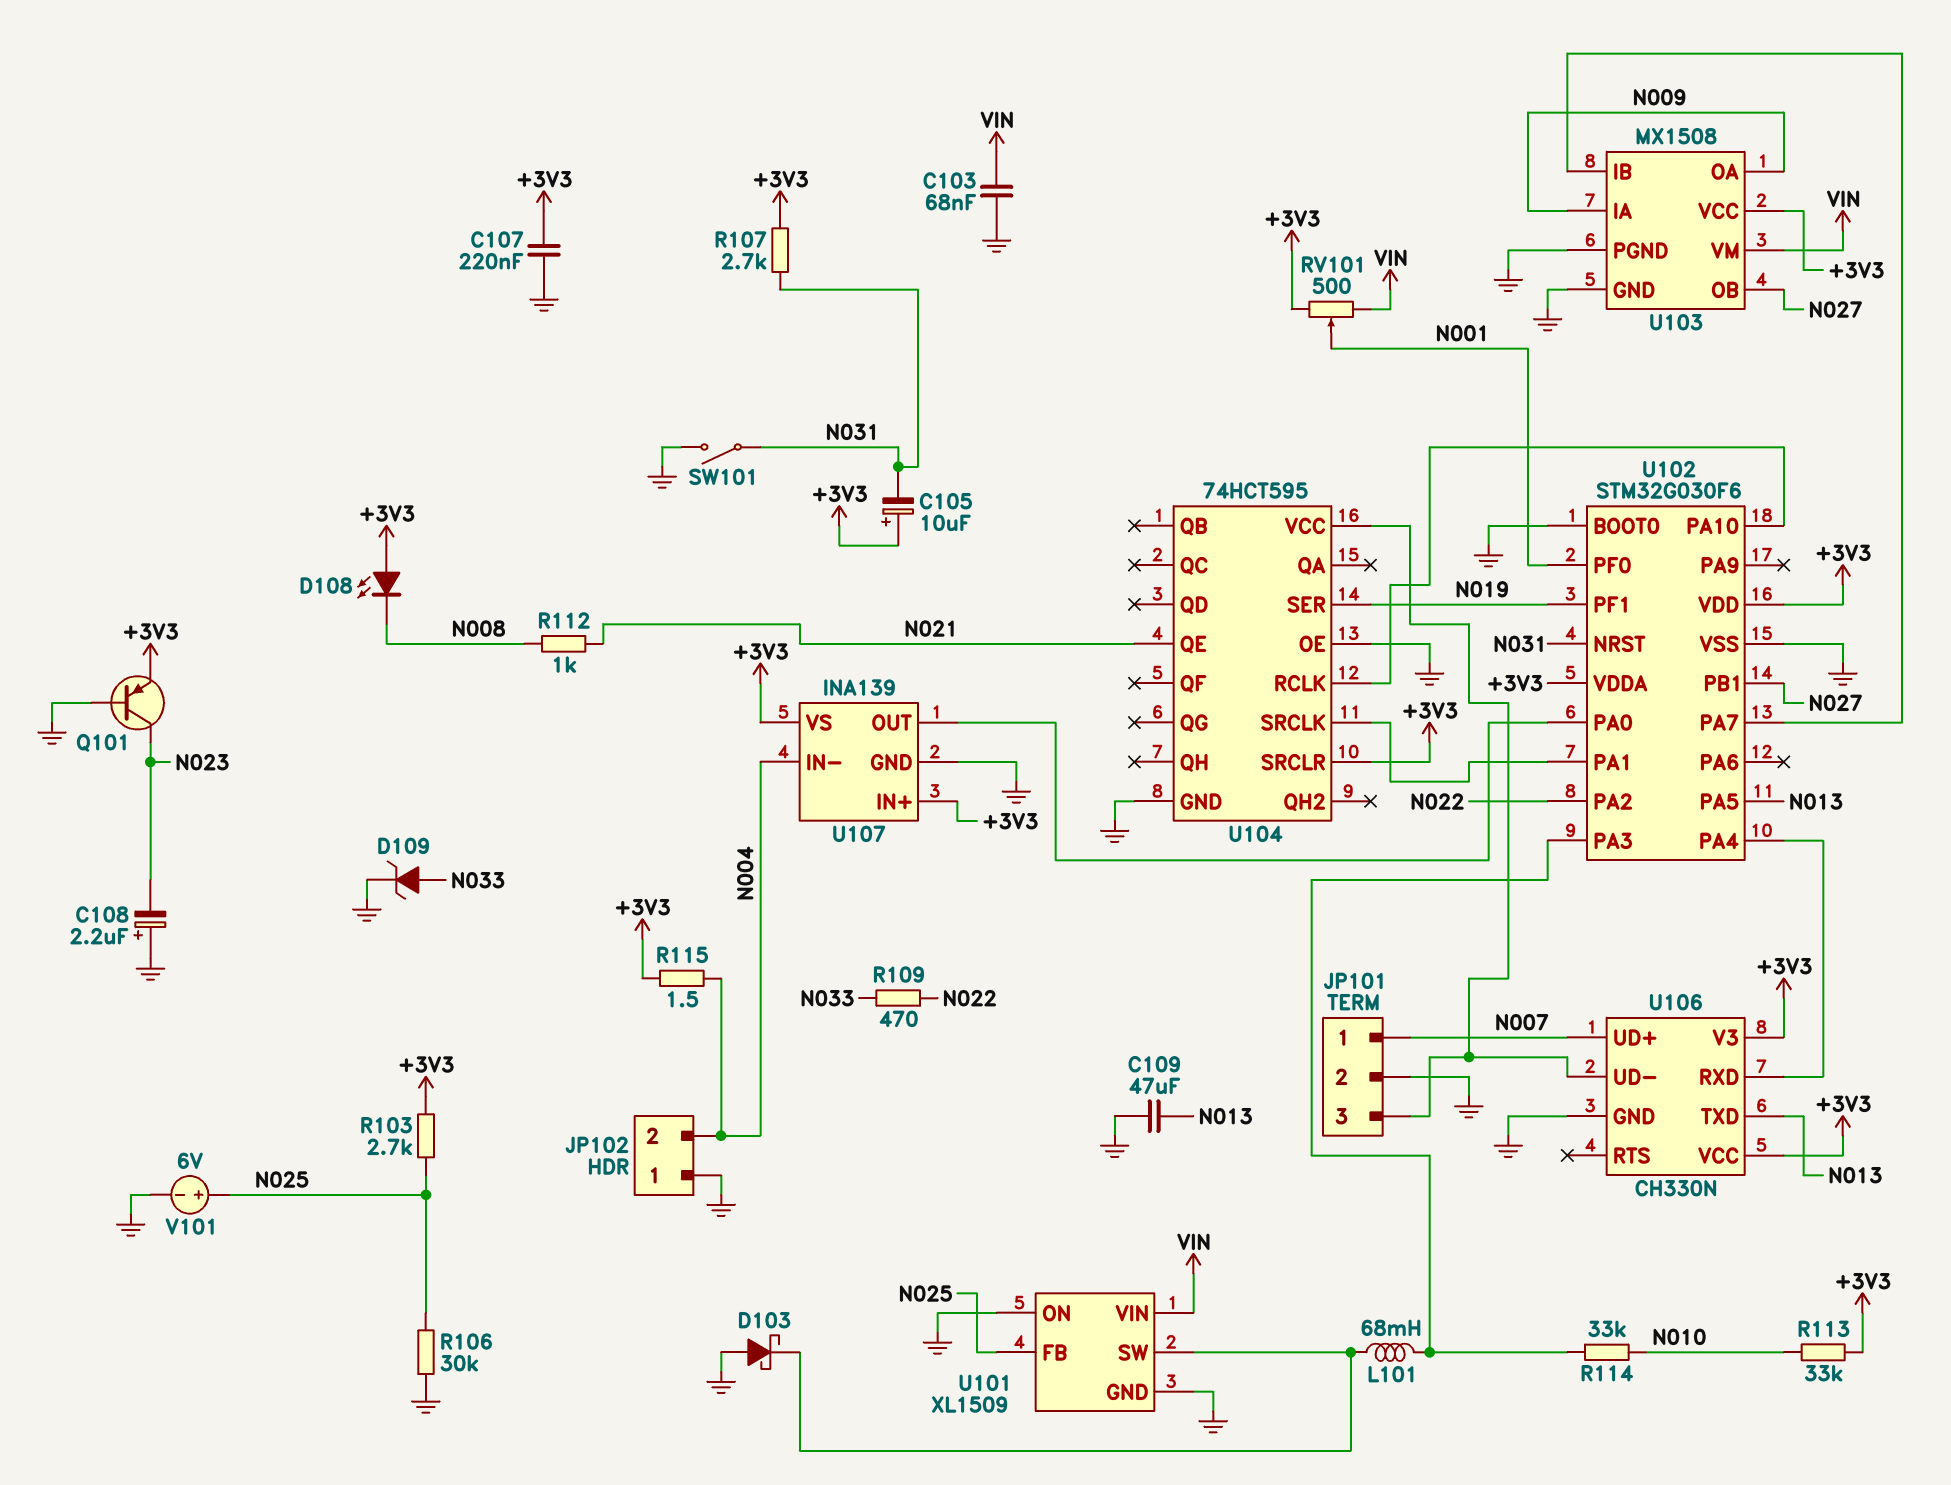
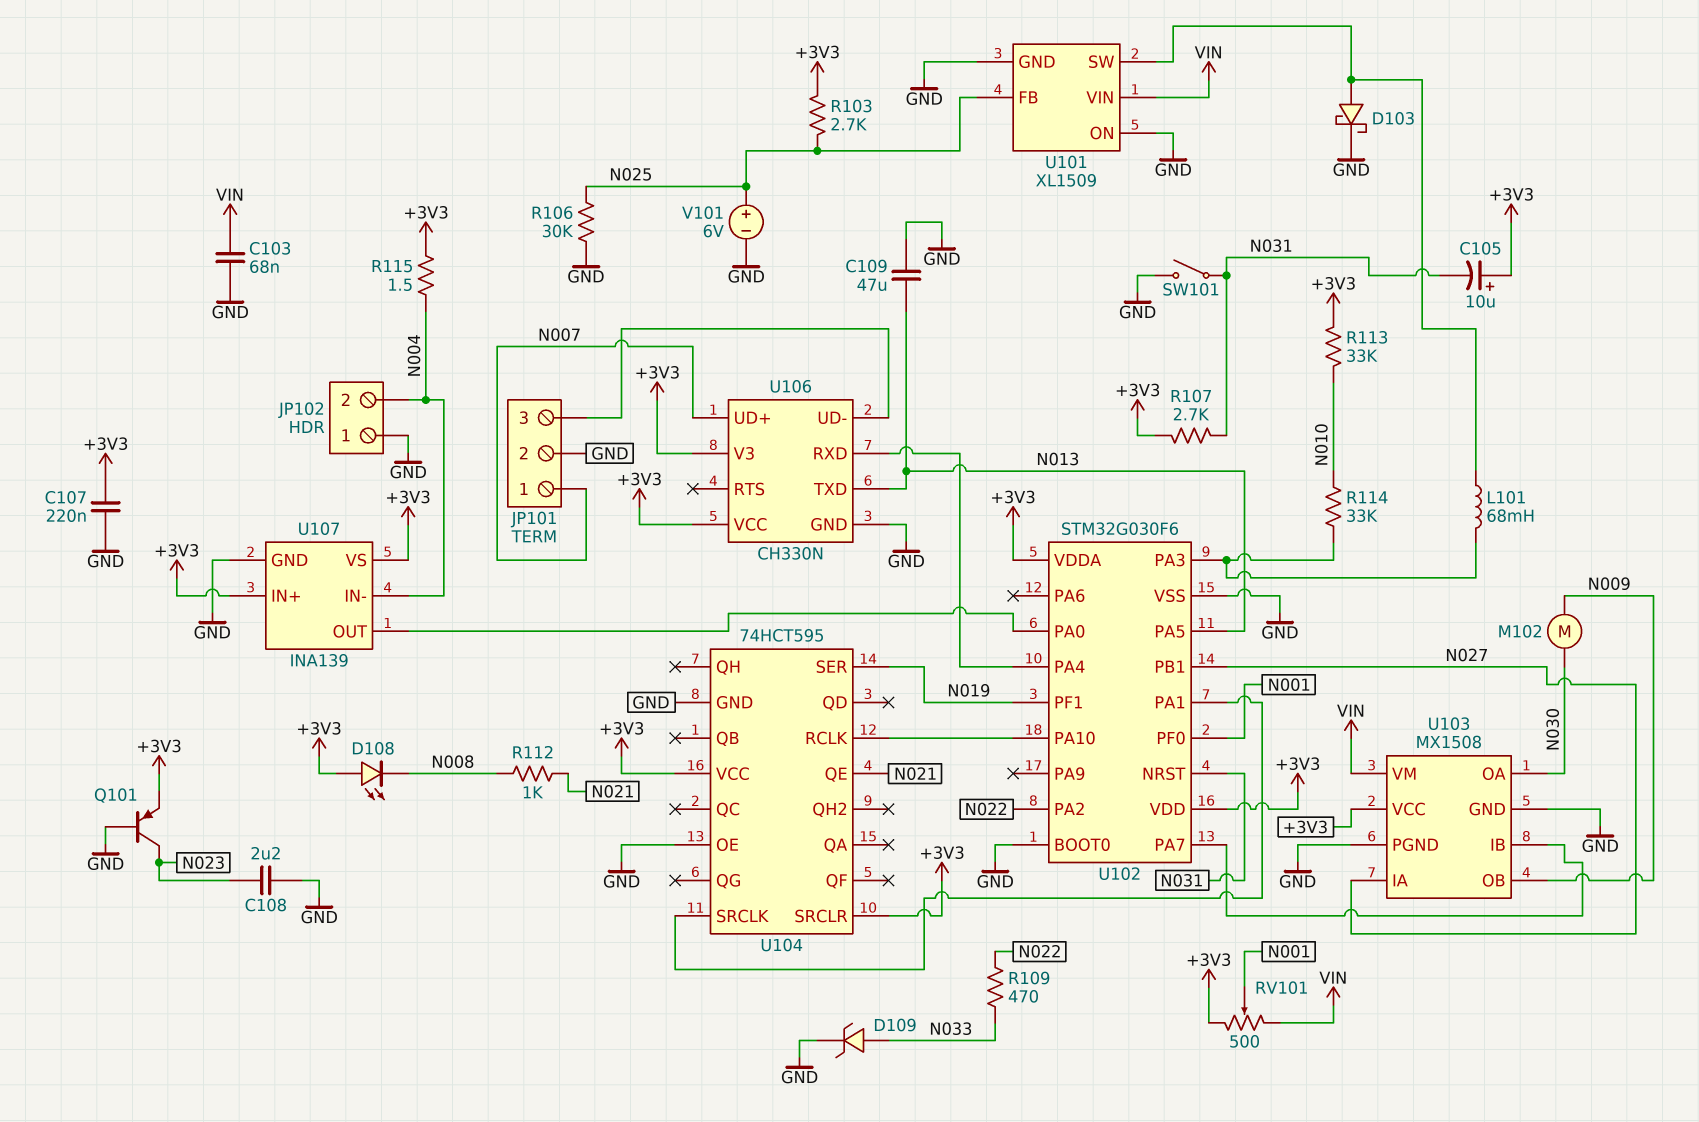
C108: 2.2uF (plus GND, minus N023) -> 2.2uF (GND, N023)
D103: schottky (A GND, K U101/SW) -> schottky (A U101/SW, K GND)
M102: none -> motor (N009, N030)
U103 pin IA: N009 -> N027
U103 pin OA: N009 -> N030
U103 pin OB: N027 -> N009
U104 pin VCC: JP101/3 -> +3V3

